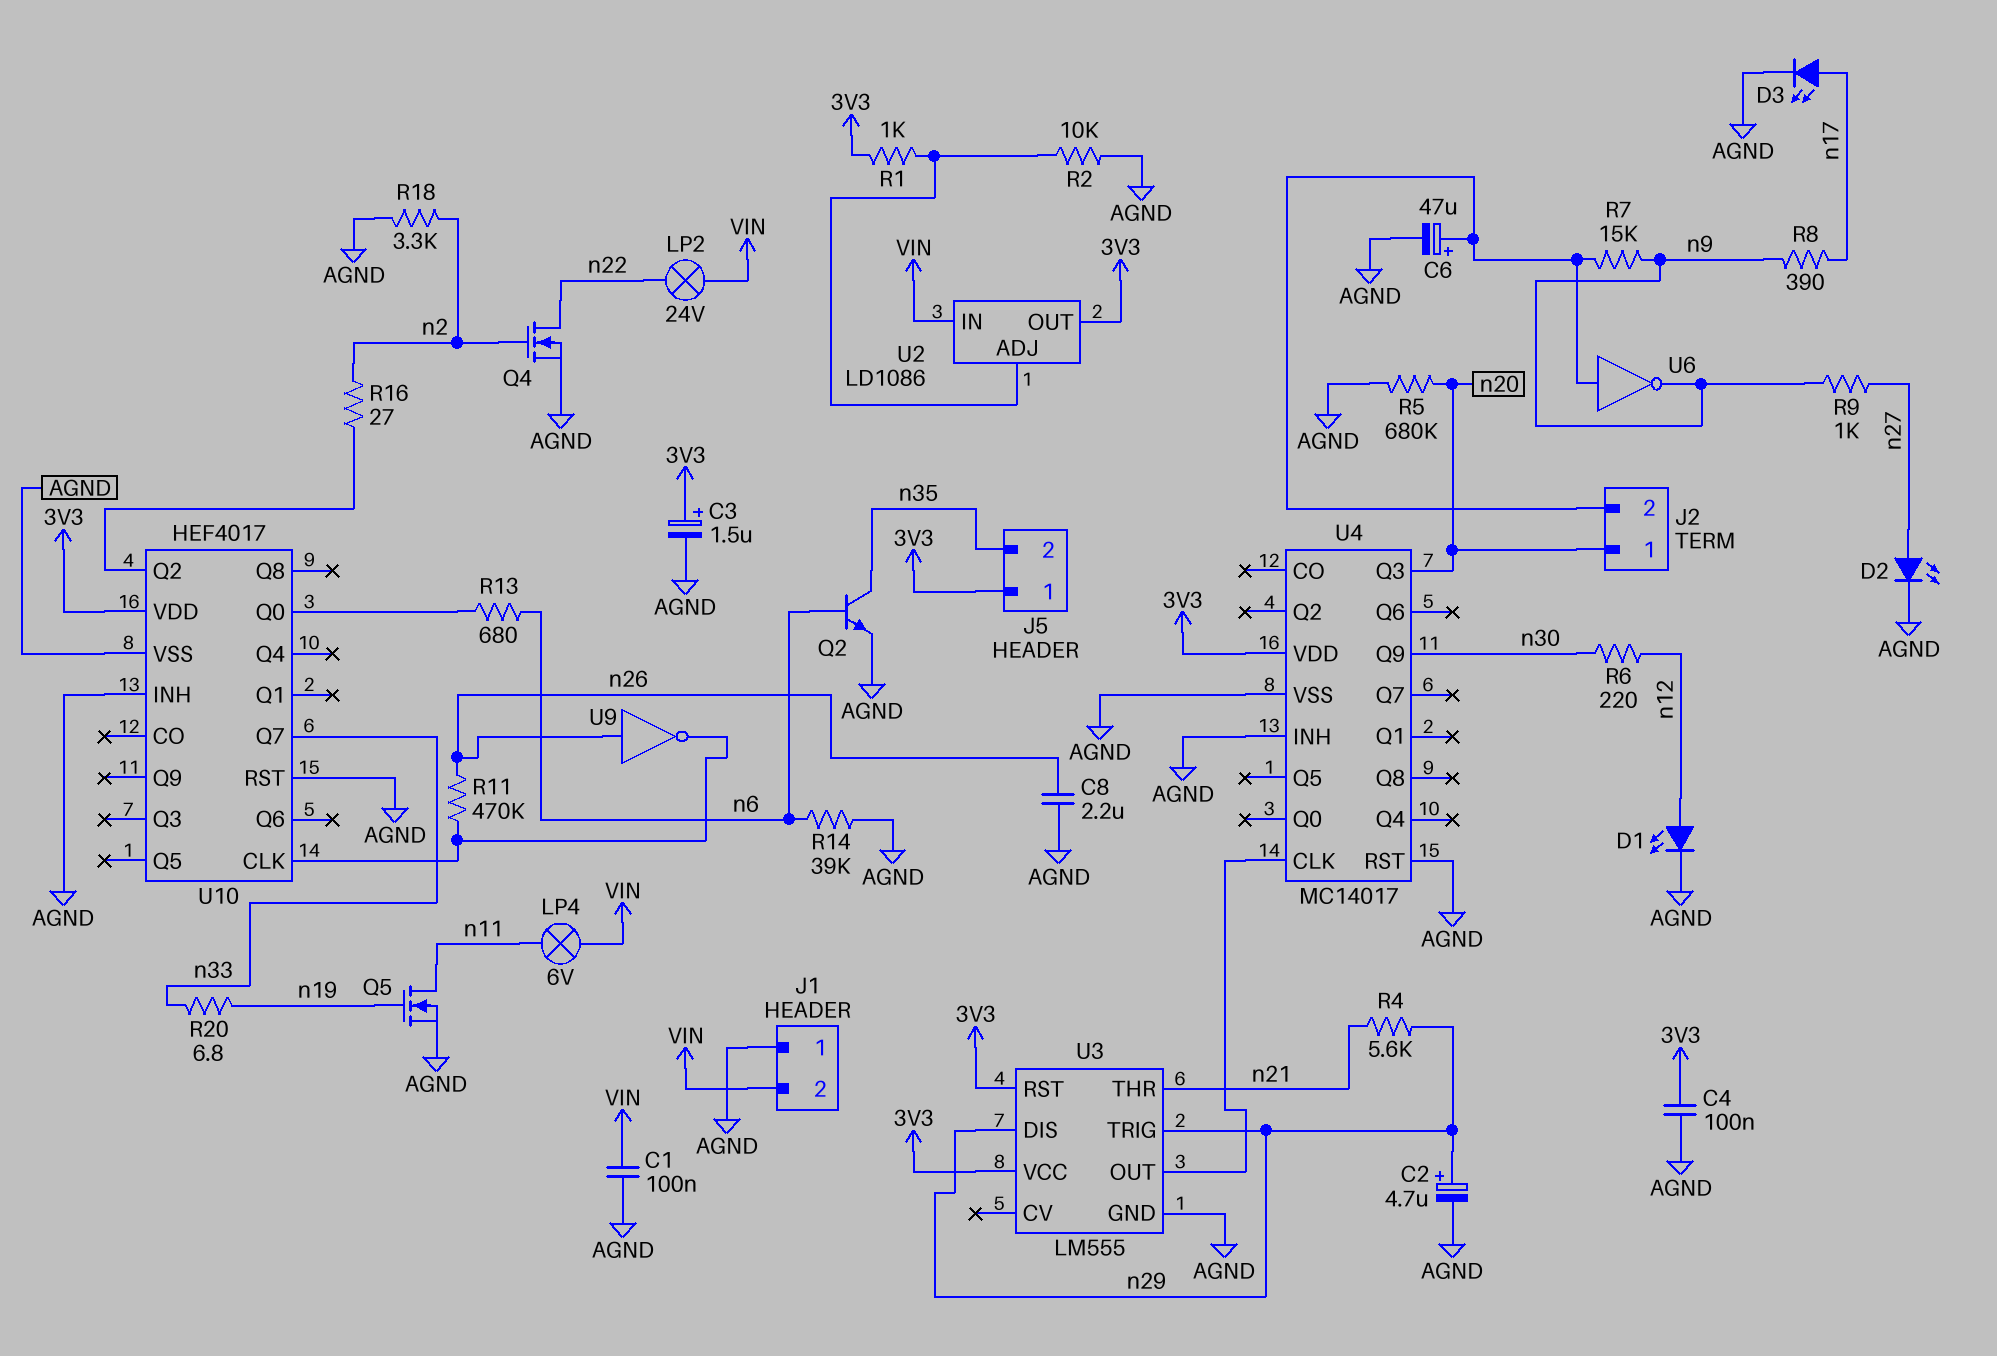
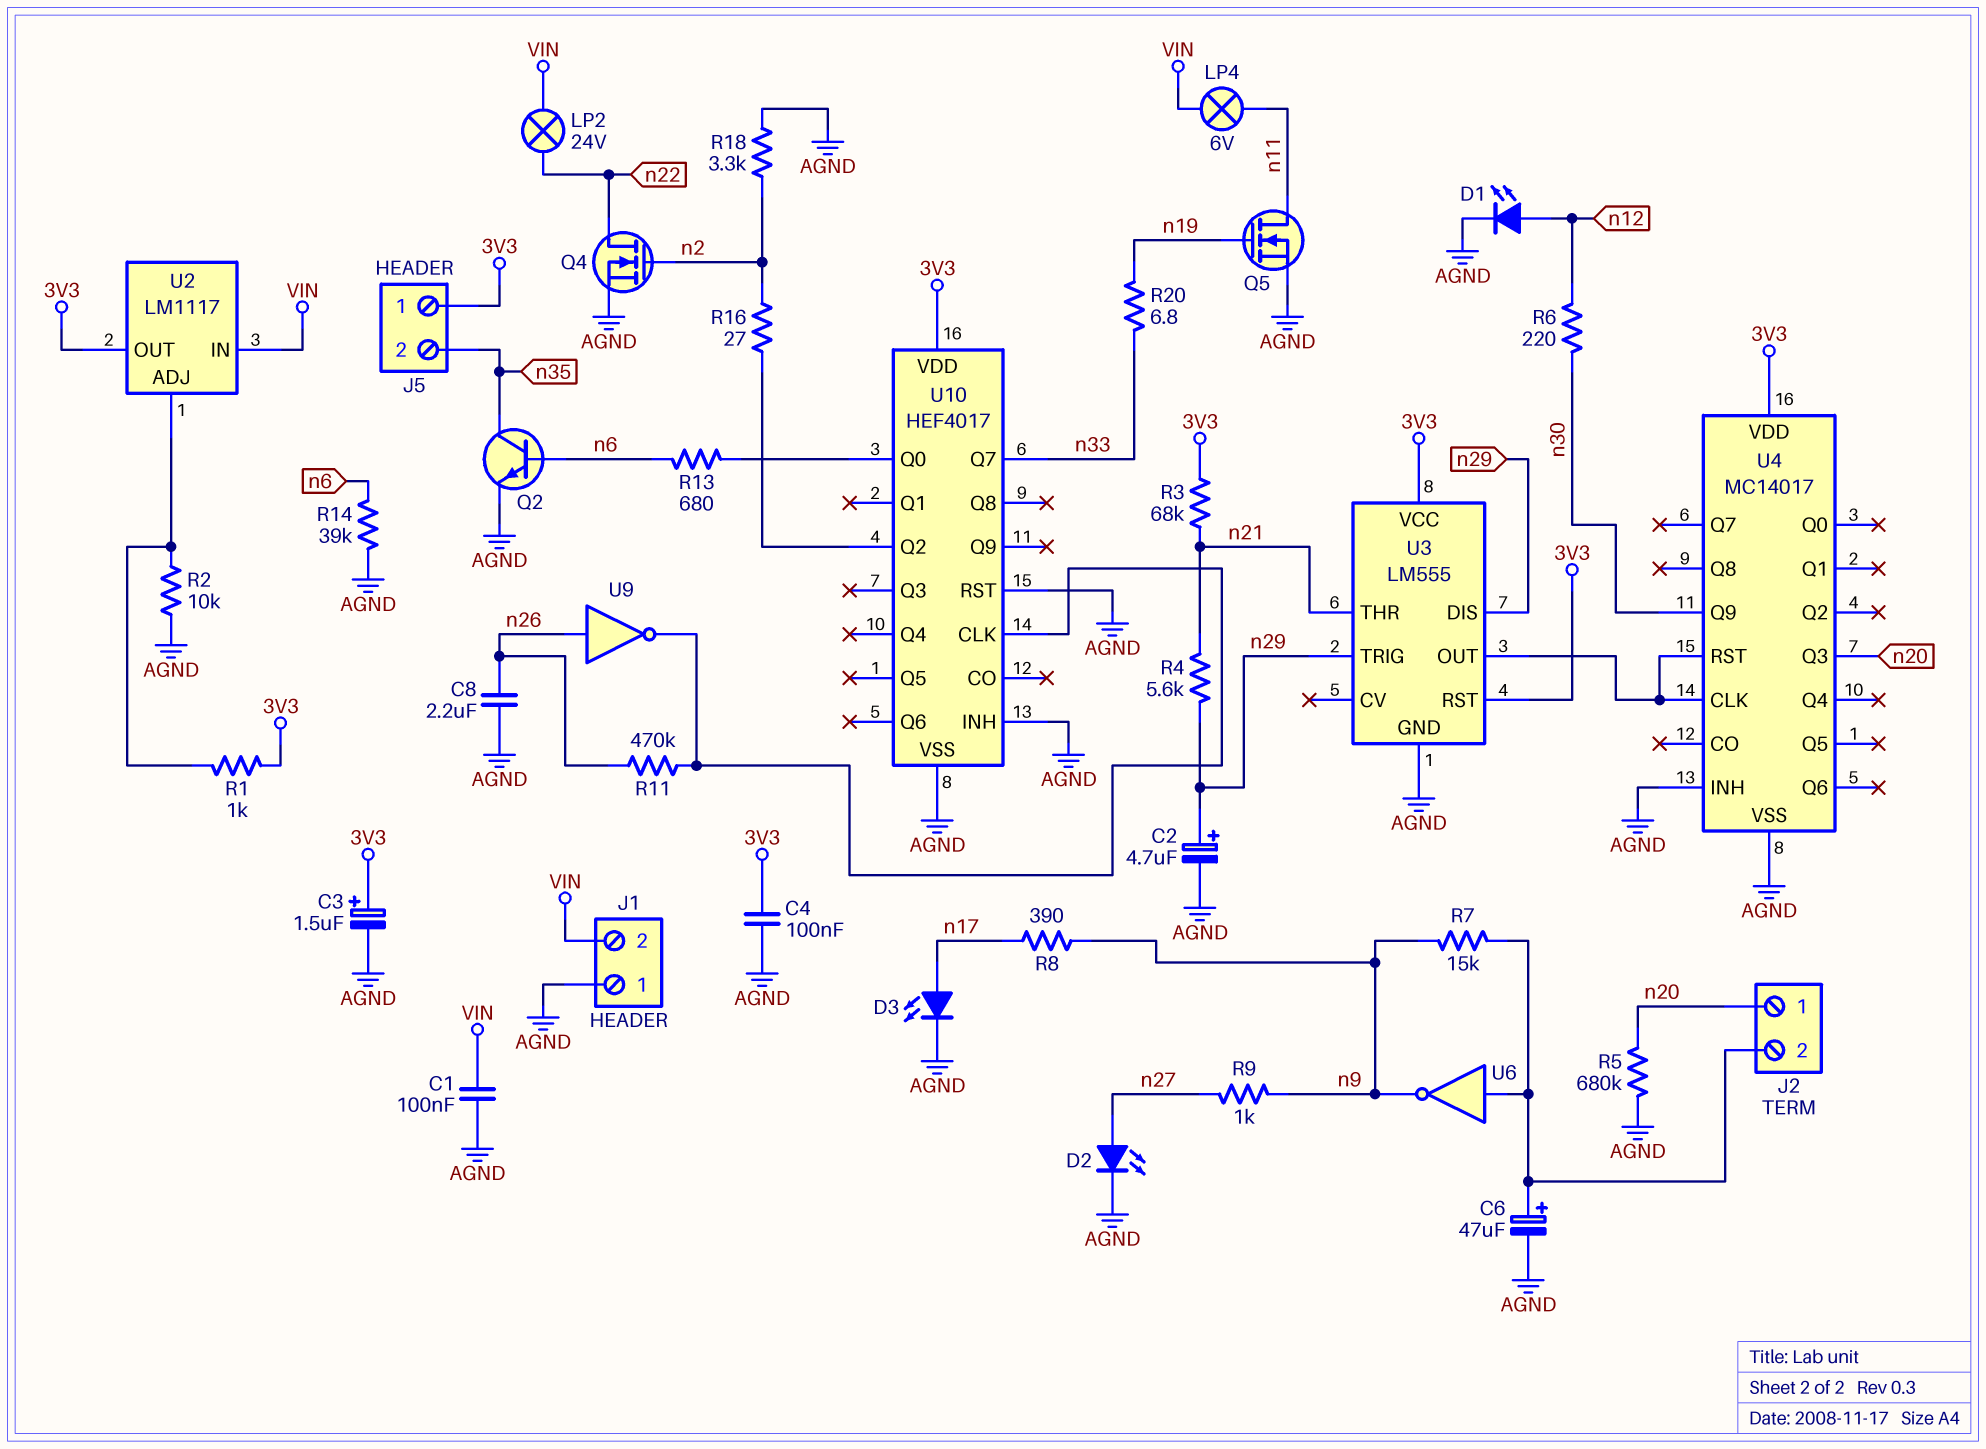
R3: none -> 68k (3V3, n21)
U2: LD1086 -> LM1117
U4 pin RST: AGND -> U3/OUT

